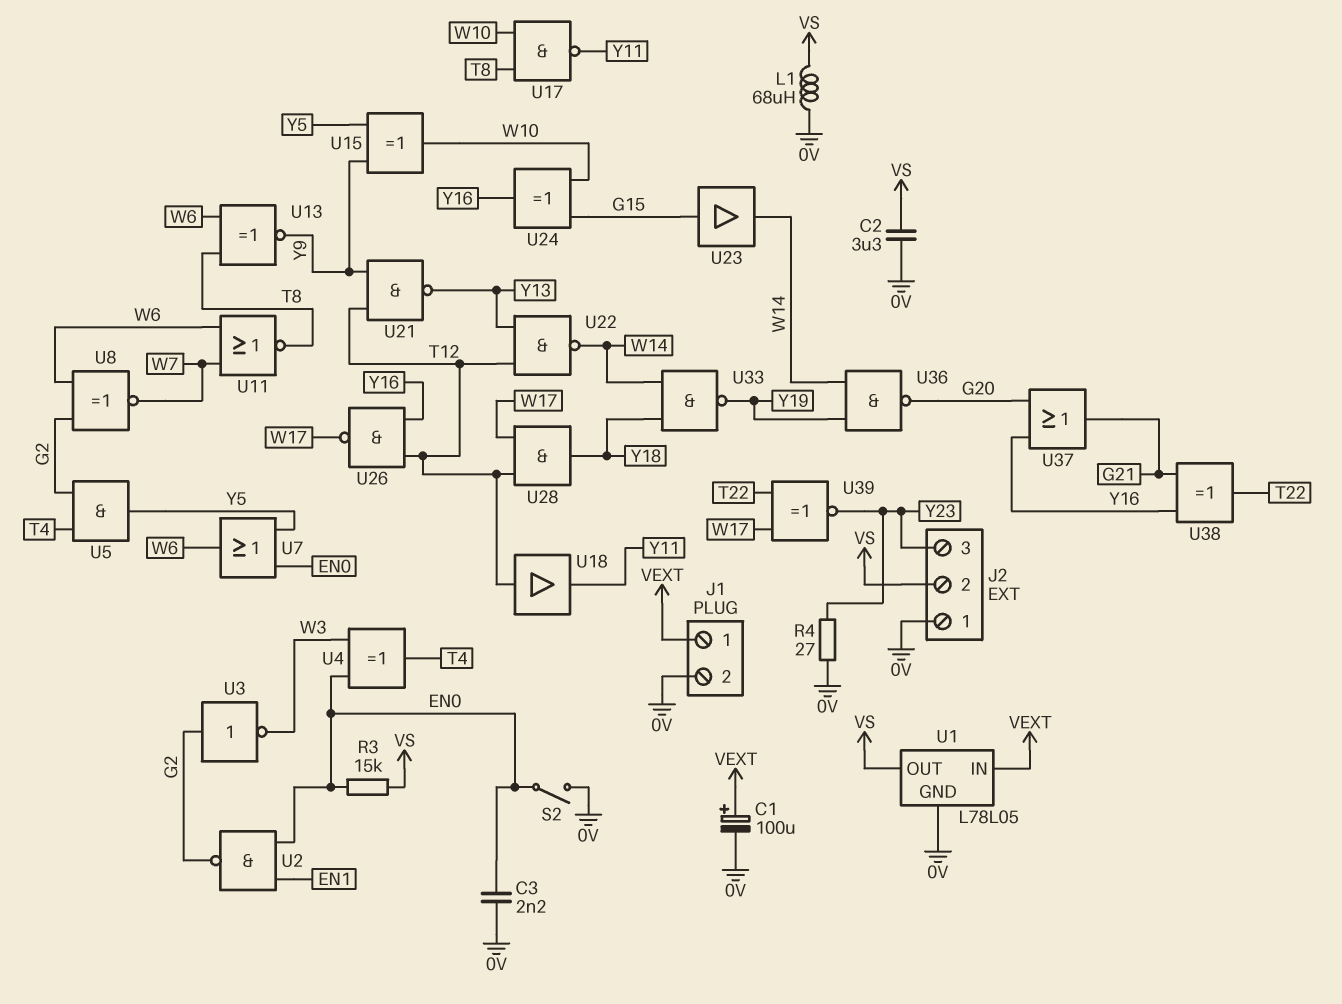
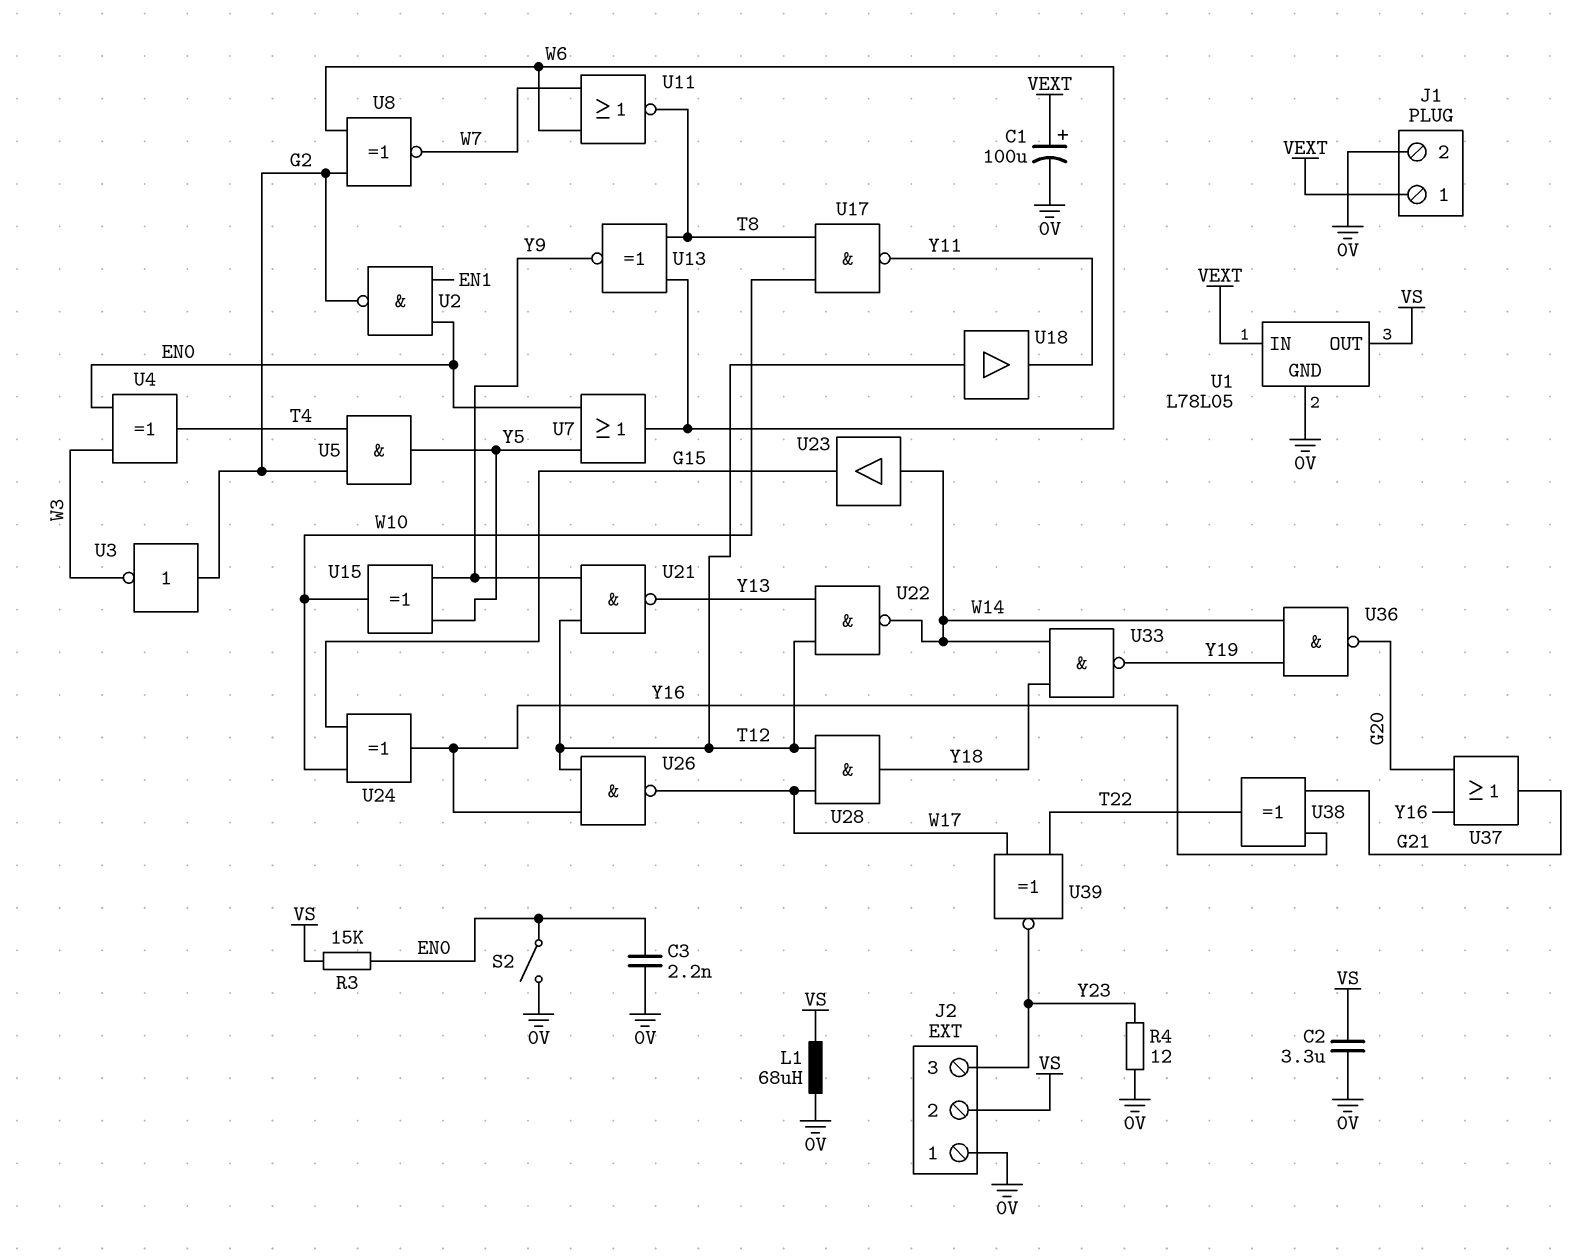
R4: 27 (0V, Y23) -> 12 (0V, Y23)
U23: buffer (in G15, out W14) -> buffer (in W14, out G15)

